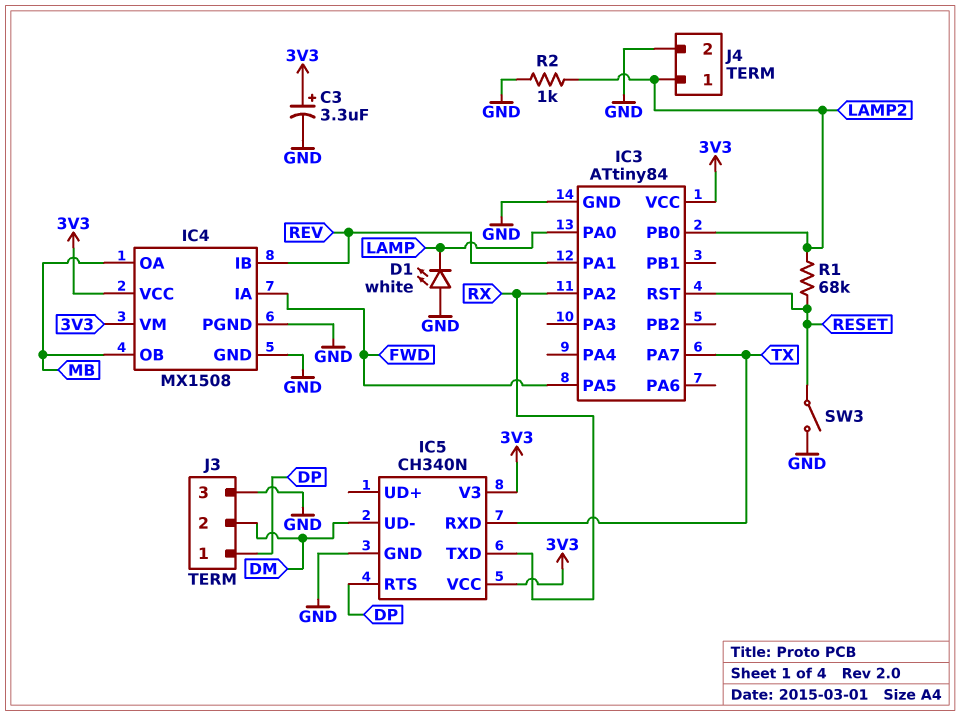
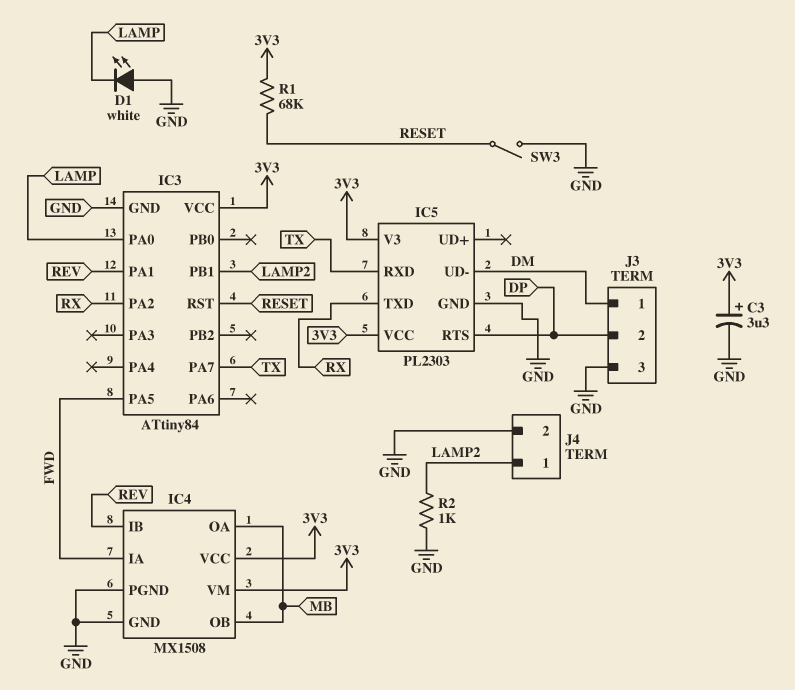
IC3 pin PB0: LAMP2 -> none
IC3 pin PB1: none -> LAMP2
IC5: CH340N -> PL2303
J3 pin 1: DP -> DM
J3 pin 2: DM -> DP
R1: 68k (LAMP2, RESET) -> 68k (3V3, RESET)

